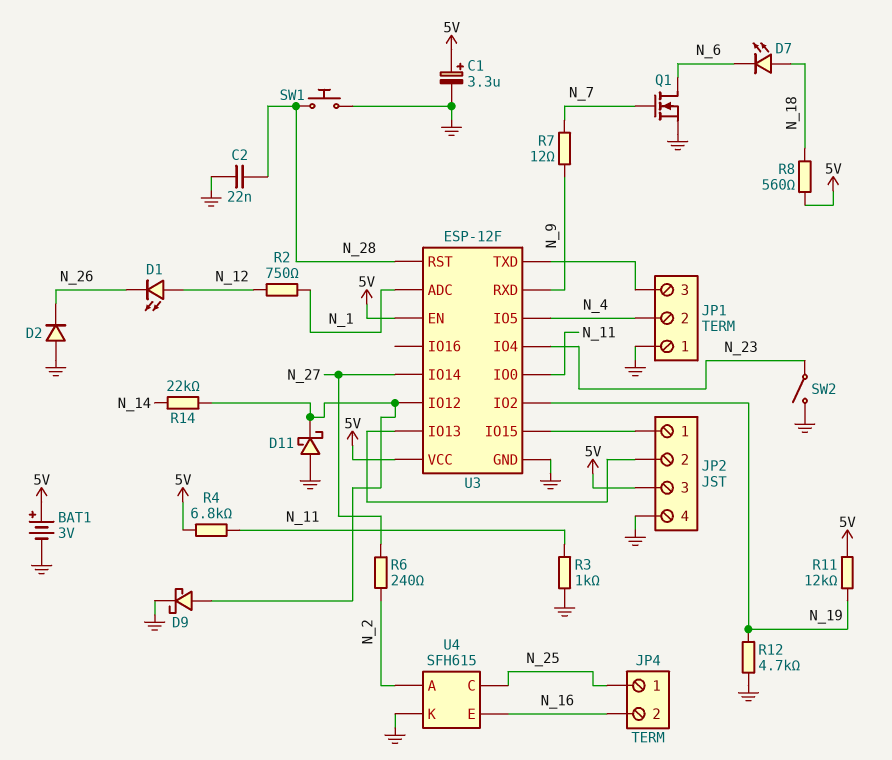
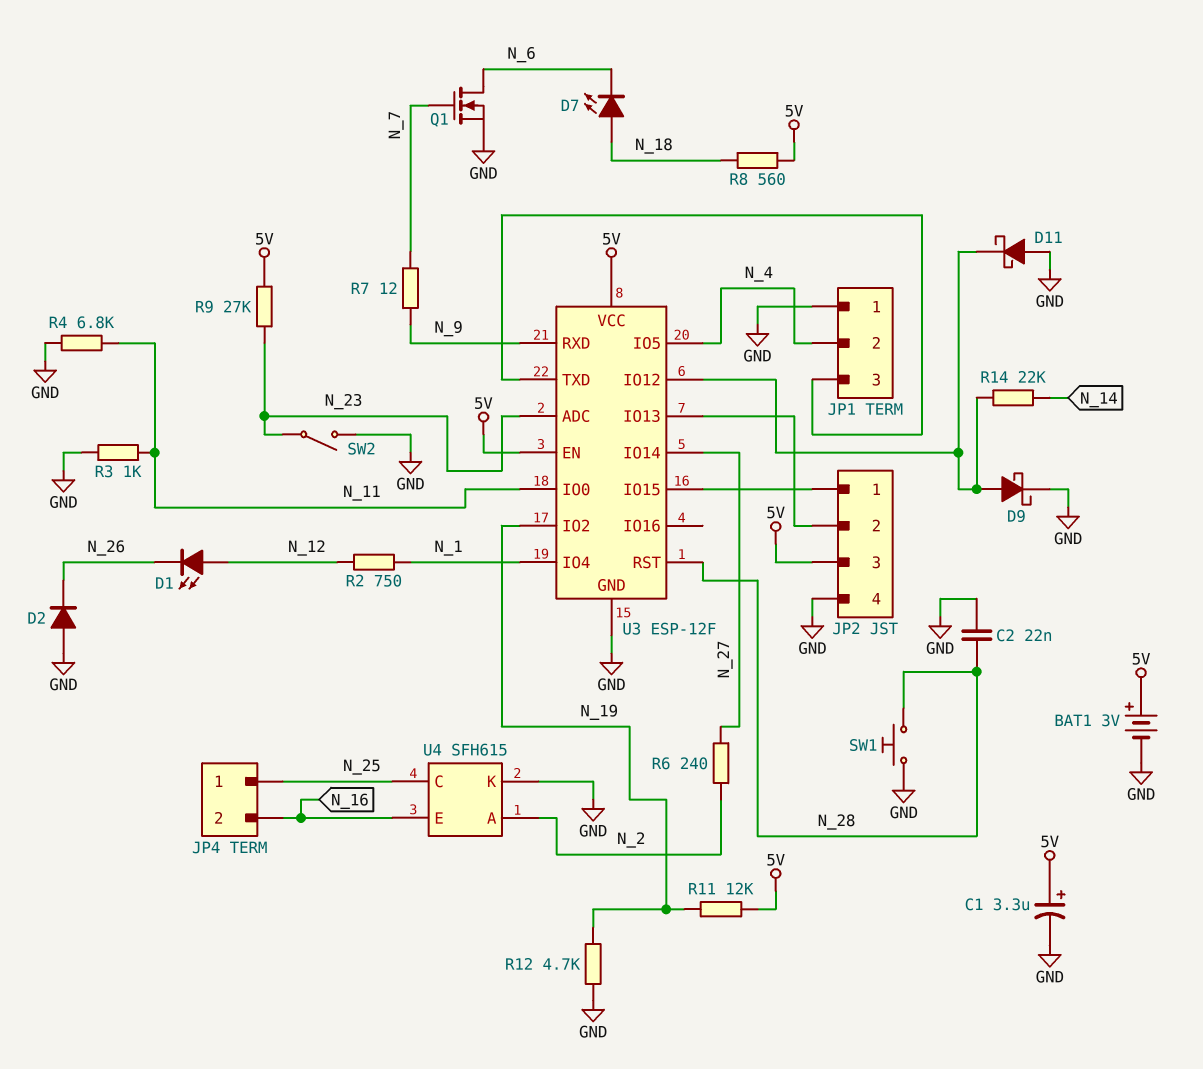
R4: 6.8k (5V, N_11) -> 6.8k (GND, N_11)
R9: none -> 27k (5V, N_23)
U3 pin ADC: N_1 -> N_23
U3 pin IO4: N_23 -> N_1

